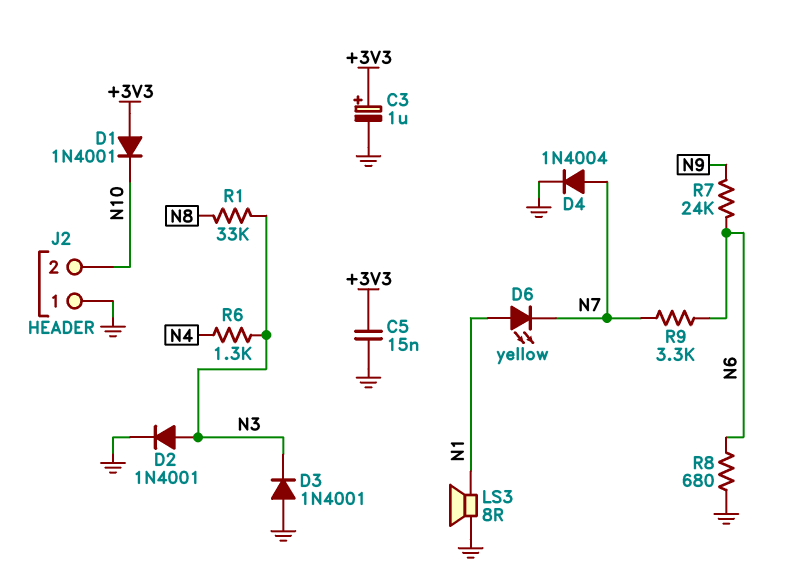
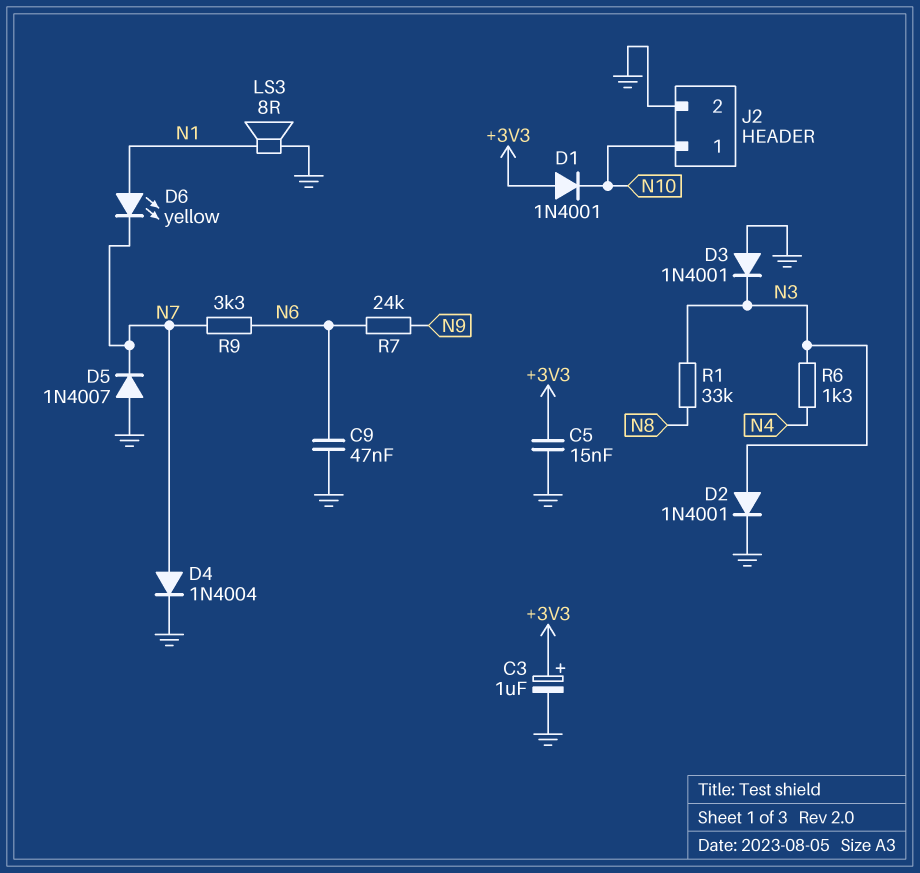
C9: none -> 47nF (GND, N6)
D5: none -> diode 1N4007 (A GND, K N7)
J2 pin 1: GND -> N10
J2 pin 2: N10 -> GND
R8: 680 (GND, N6) -> none

